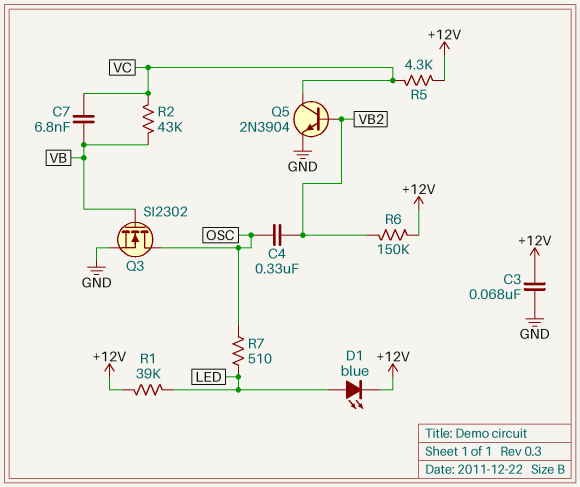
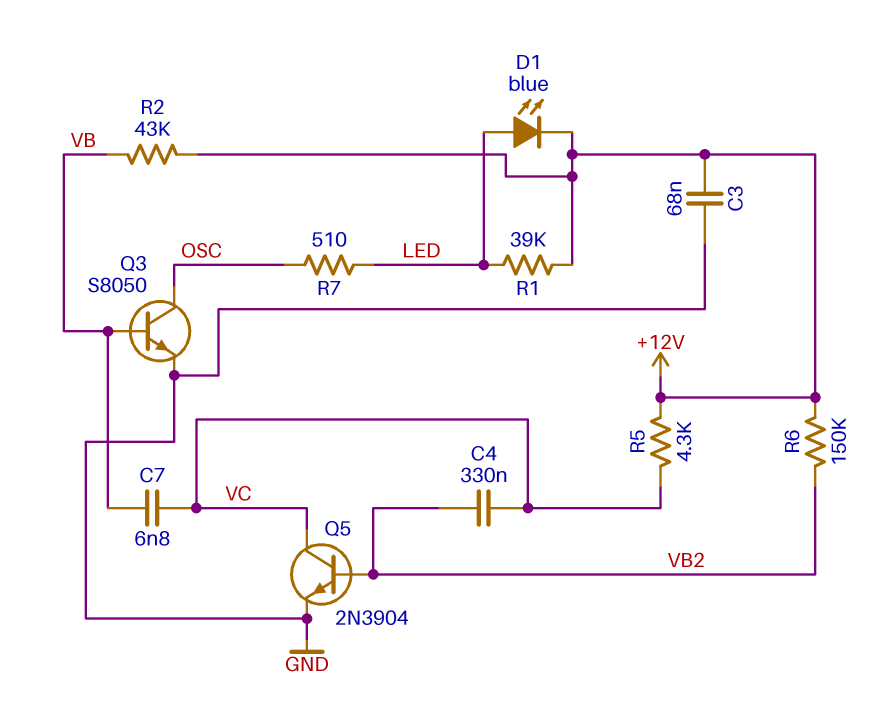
C4: 330nF (OSC, VB2) -> 330nF (VB2, VC)
Q3: NMOS SI2302 (G VB, D OSC, S GND) -> NPN S8050 (B VB, C OSC, E GND)
R2: 43k (VB, VC) -> 43k (+12V, VB)

